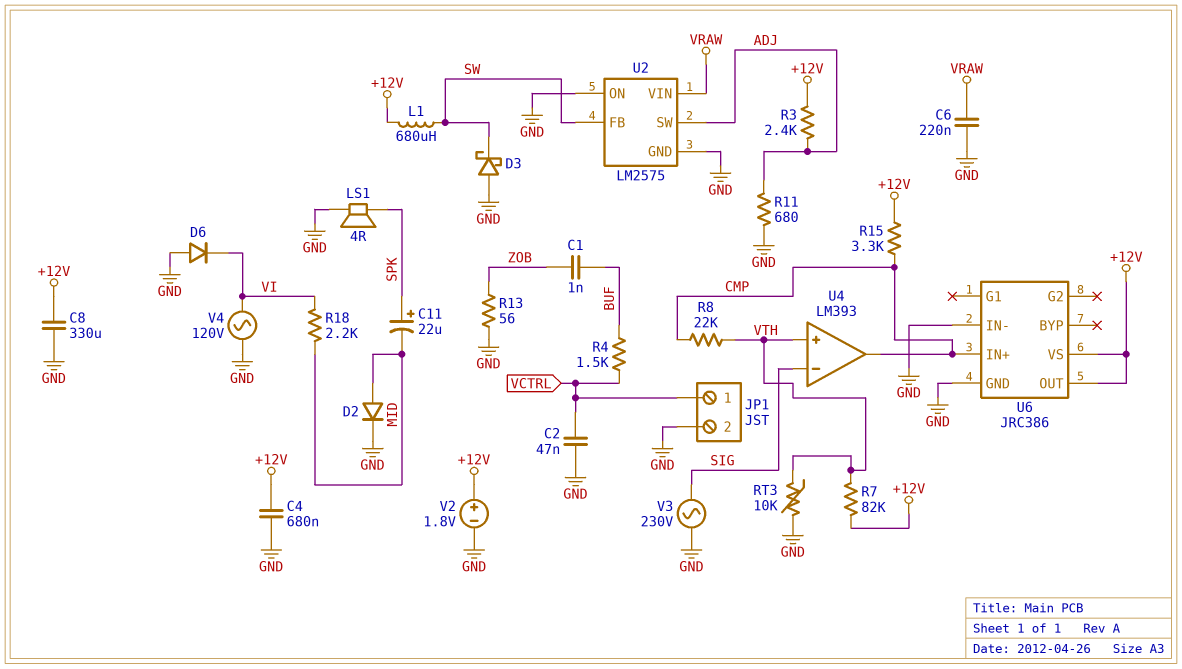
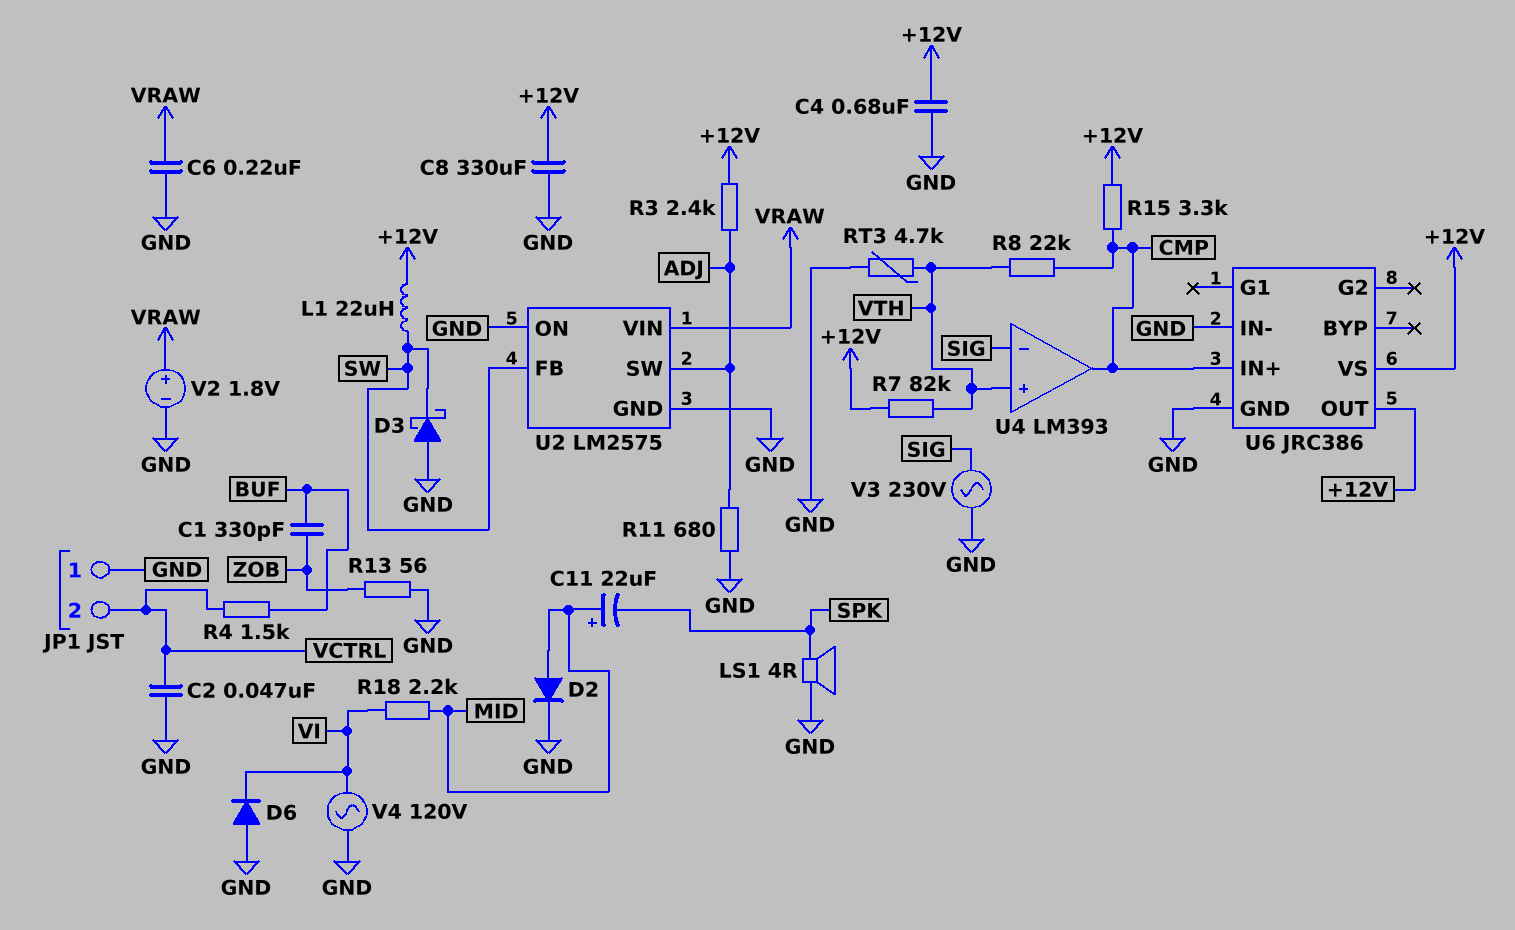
C1: 1nF (BUF, ZOB) -> 330pF (BUF, ZOB)
C11: 22uF (plus SPK, minus MID) -> 22uF (plus MID, minus SPK)
JP1 pin 1: VCTRL -> GND
JP1 pin 2: GND -> VCTRL
L1: 680uH (+12V, SW) -> 22uH (+12V, SW)
RT3: 10k (GND, VTH) -> 4.7k (GND, VTH)
V2: 1.8V (plus +12V, minus GND) -> 1.8V (plus VRAW, minus GND)

